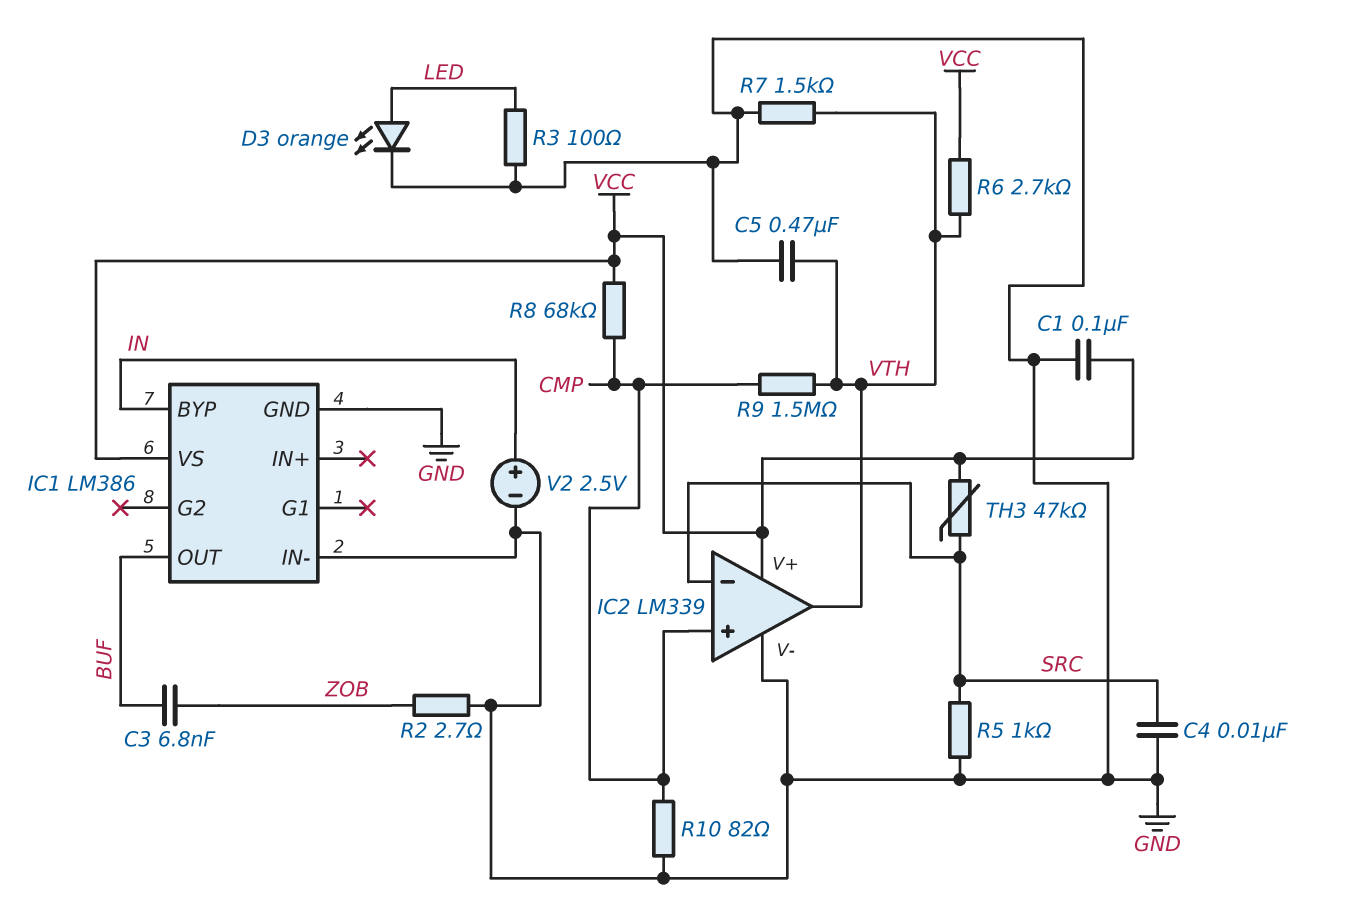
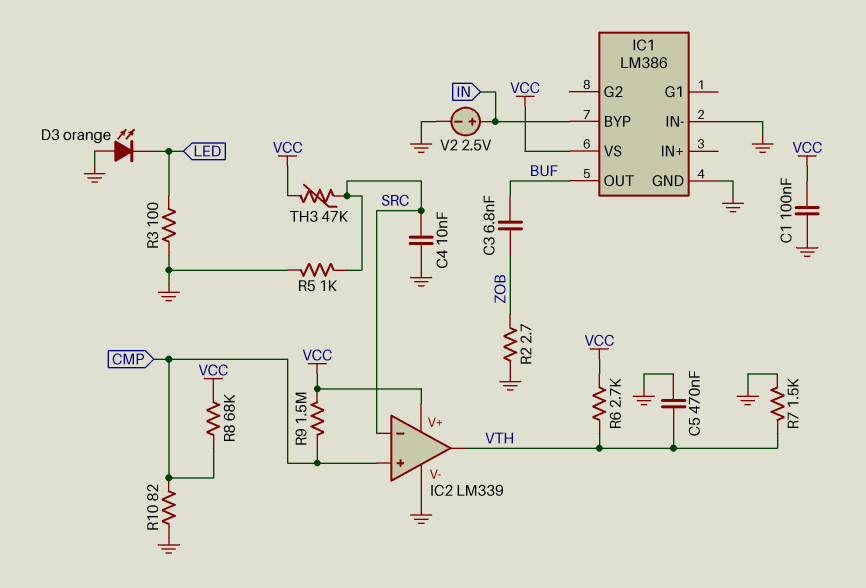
D3: LED orange (A LED, K GND) -> LED orange (A GND, K LED)
R9: 1.5M (CMP, VTH) -> 1.5M (CMP, VCC)

